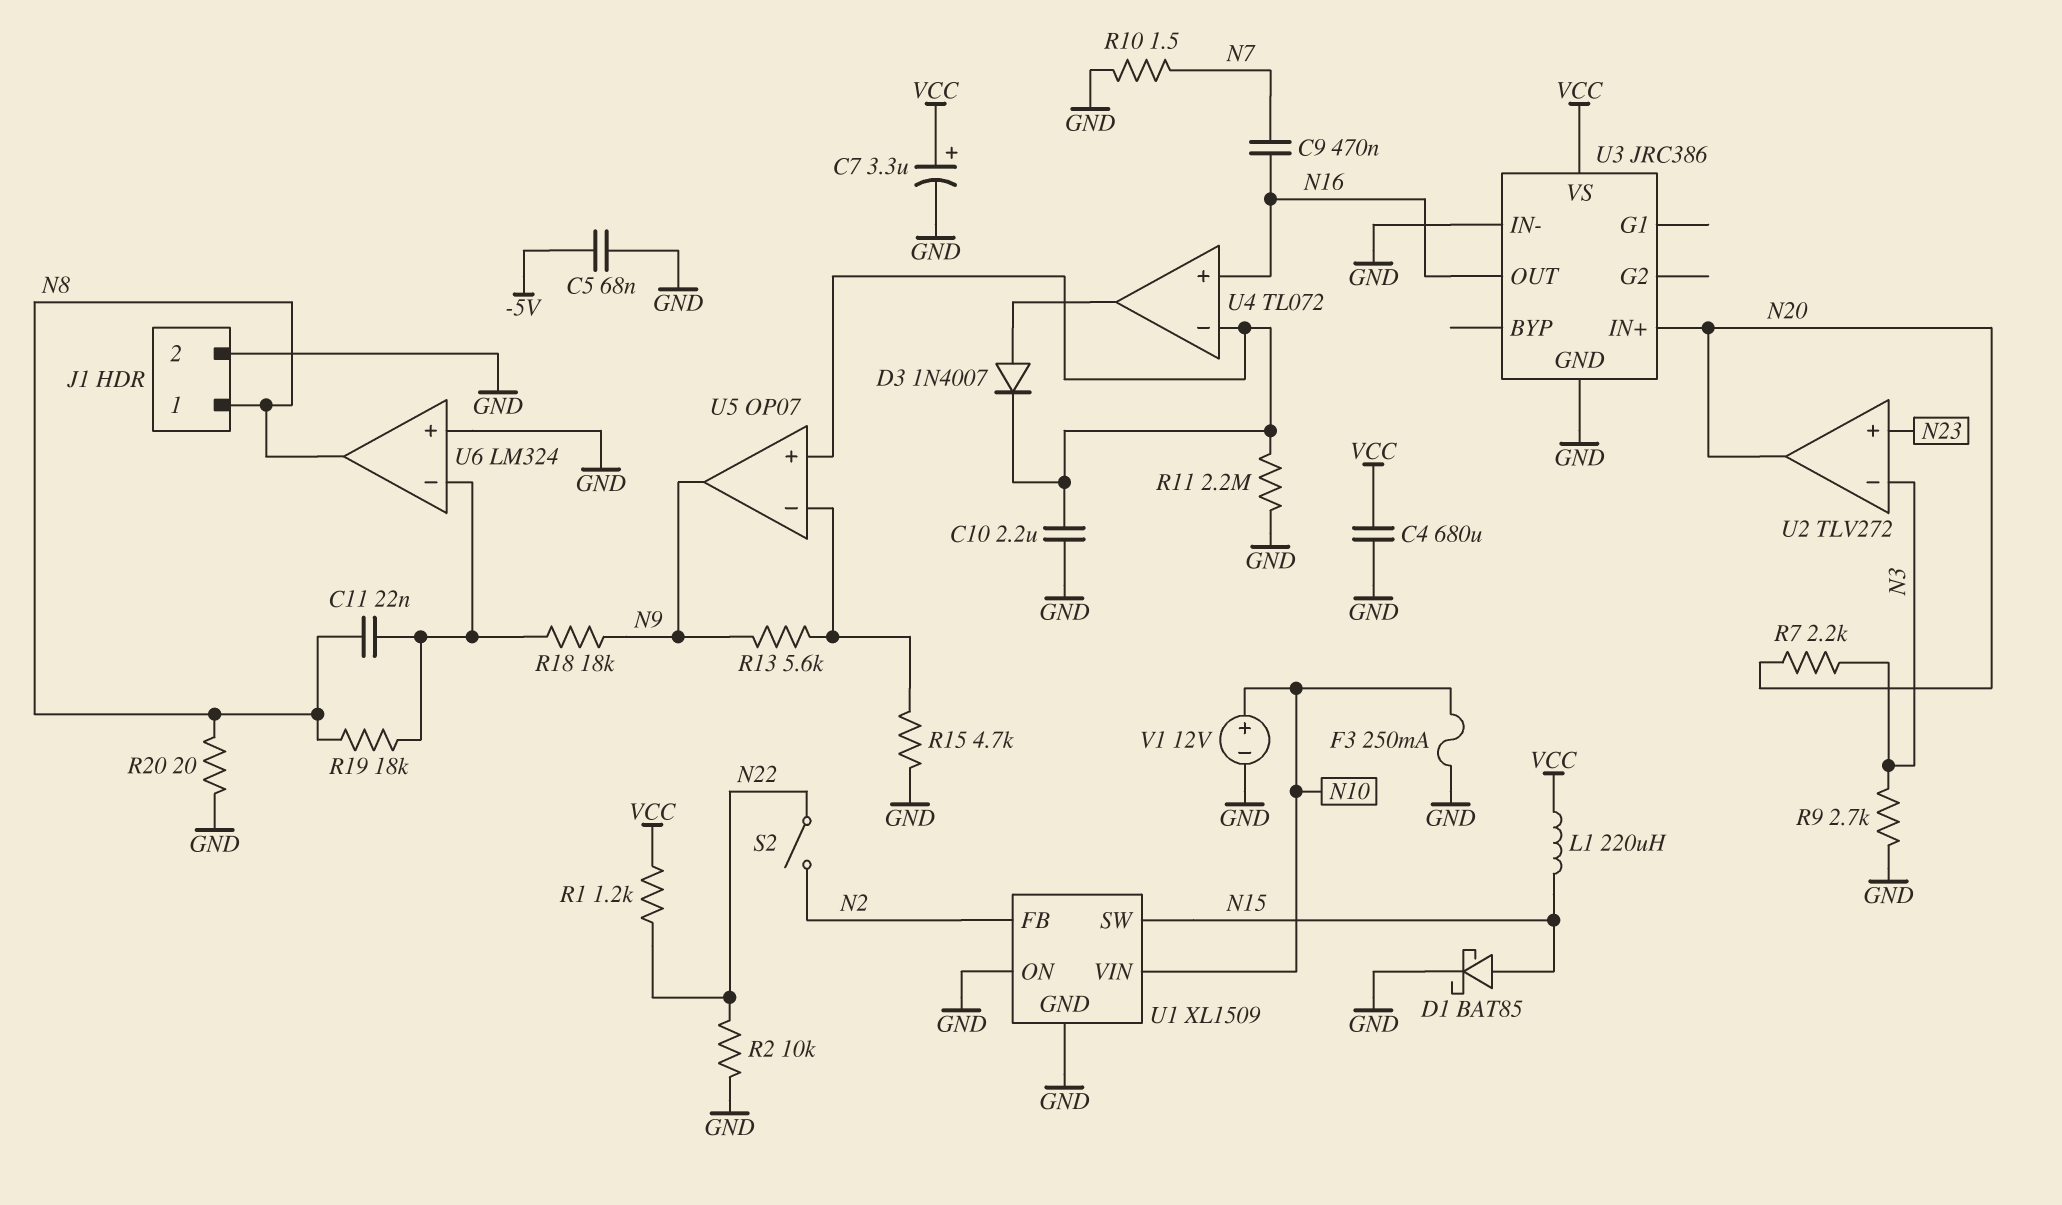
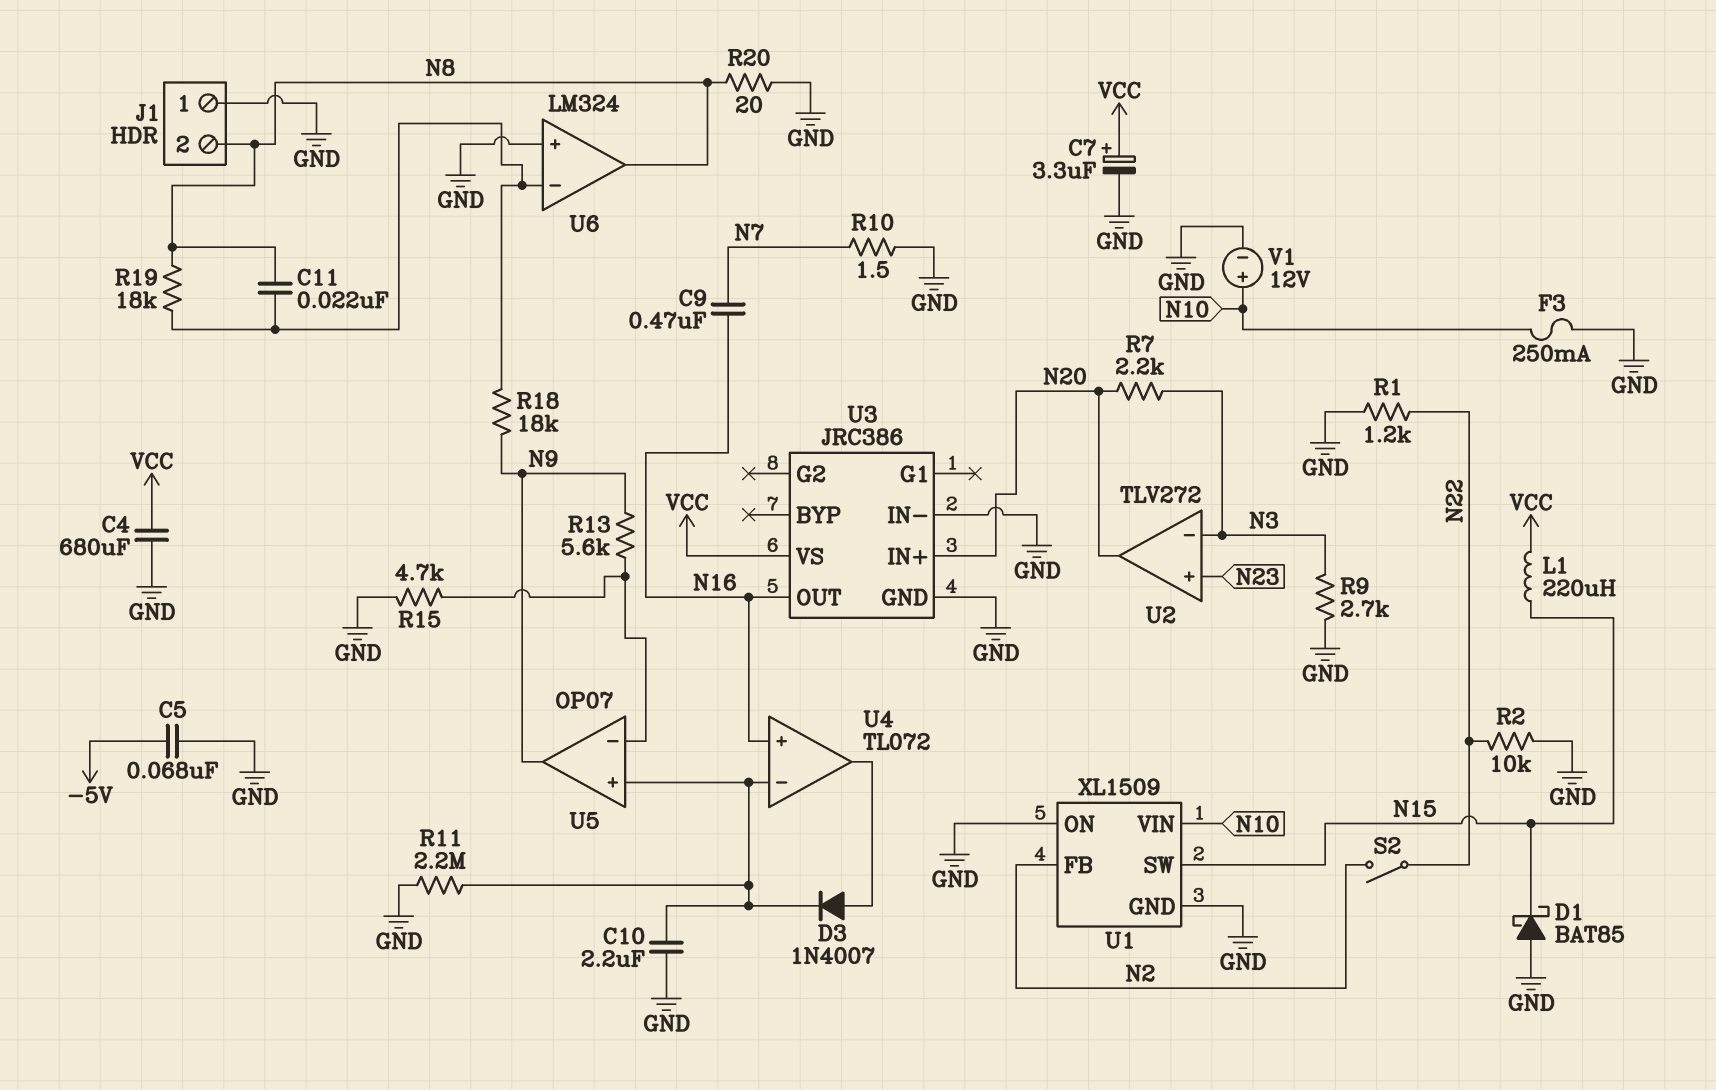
D1: schottky BAT85 (A N15, K GND) -> schottky BAT85 (A GND, K N15)
J1 pin 1: N8 -> GND
J1 pin 2: GND -> N8
R1: 1.2k (N22, VCC) -> 1.2k (GND, N22)

